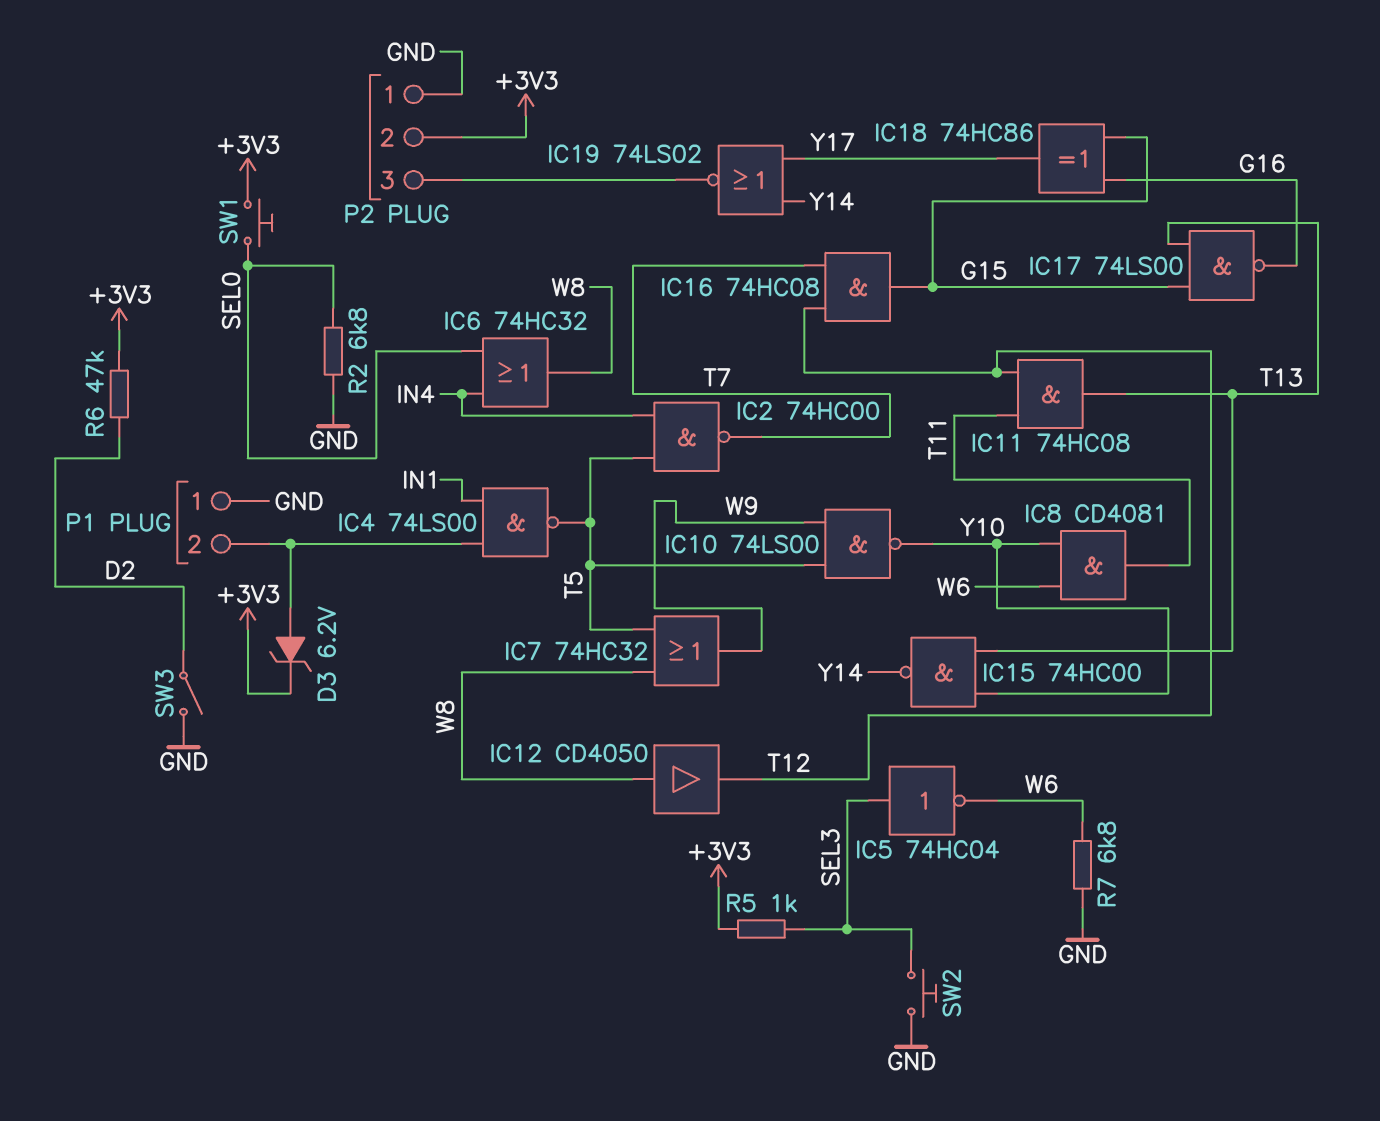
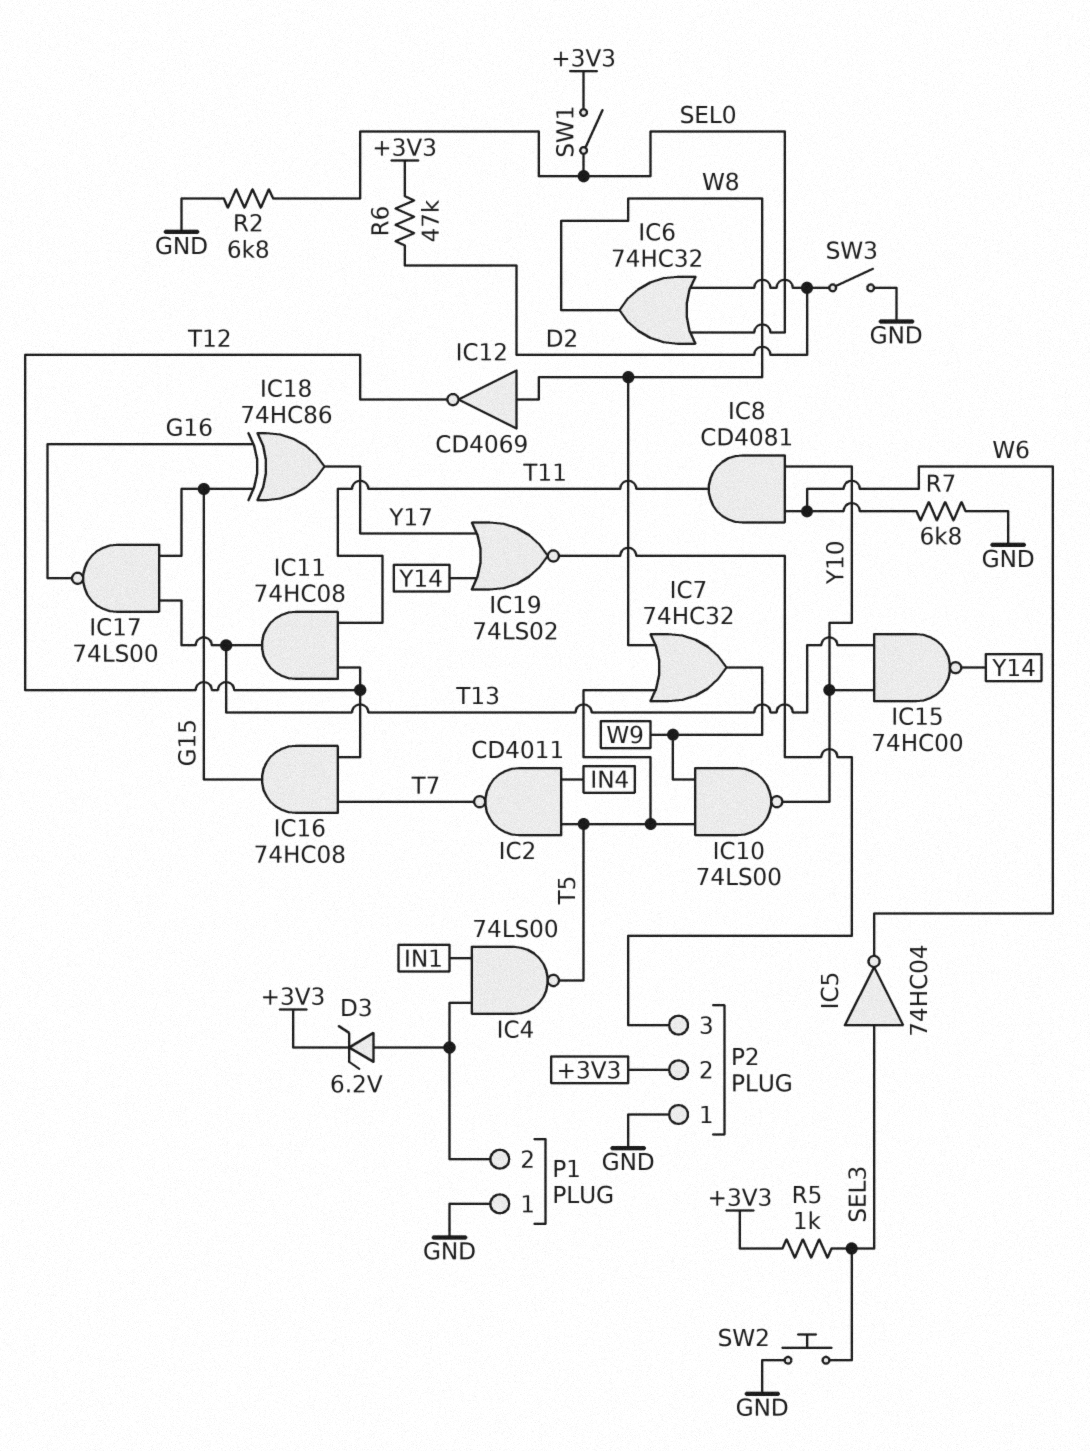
IC2: NAND 74HC00 (in IN4, in T5, out T7) -> NAND CD4011 (in IN4, in T5, out T7)
IC6: OR 74HC32 (in IN4, in SEL0, out W8) -> OR 74HC32 (in D2, in SEL0, out W8)
IC12: buffer CD4050 (in W8, out T12) -> NOT CD4069 (in W8, out T12)
SW1: button (+3V3, SEL0) -> switch (+3V3, SEL0)

